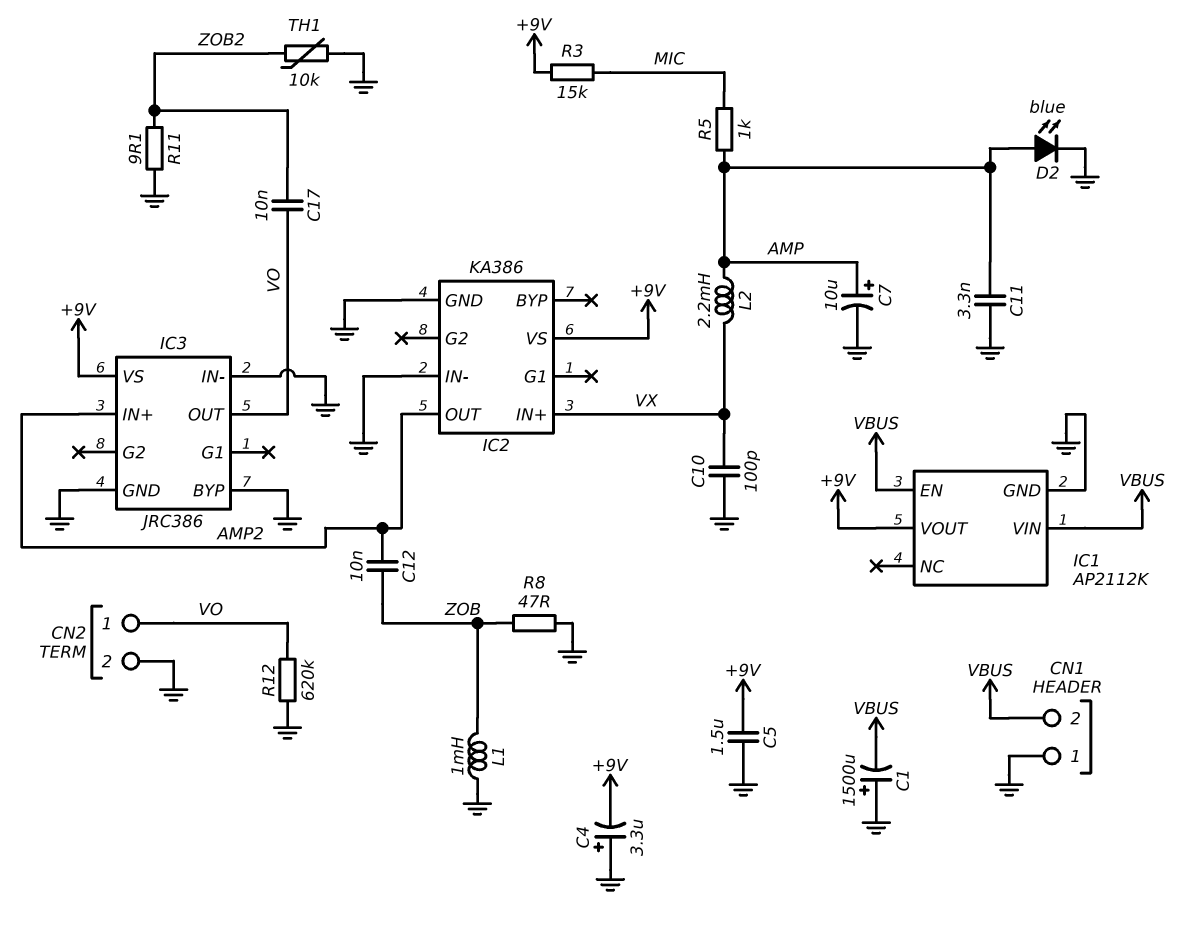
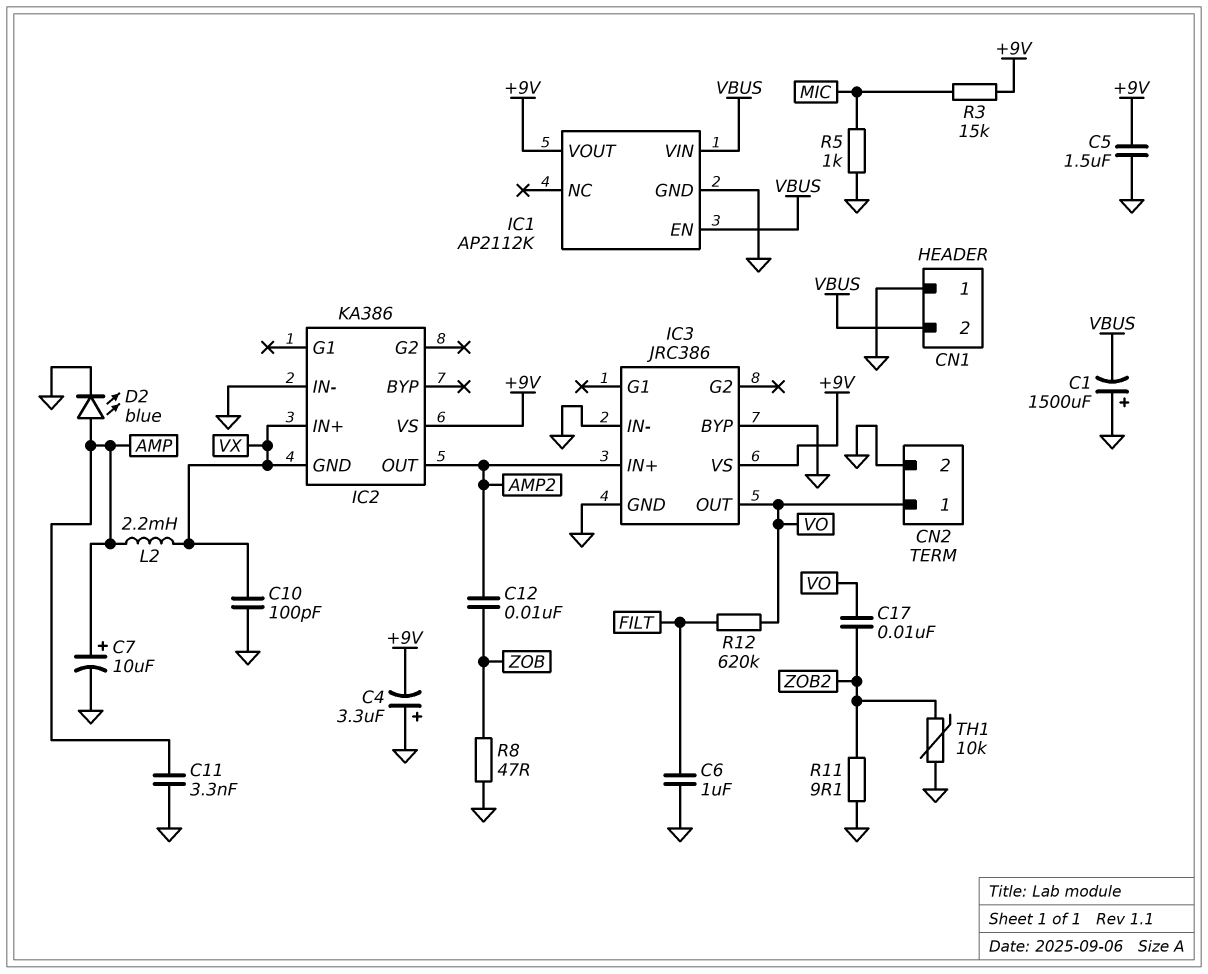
C6: none -> 1uF (FILT, GND)
IC2 pin GND: GND -> VX
L1: 1mH (GND, ZOB) -> none
R5: 1k (AMP, MIC) -> 1k (GND, MIC)
R12: 620k (GND, VO) -> 620k (FILT, VO)

